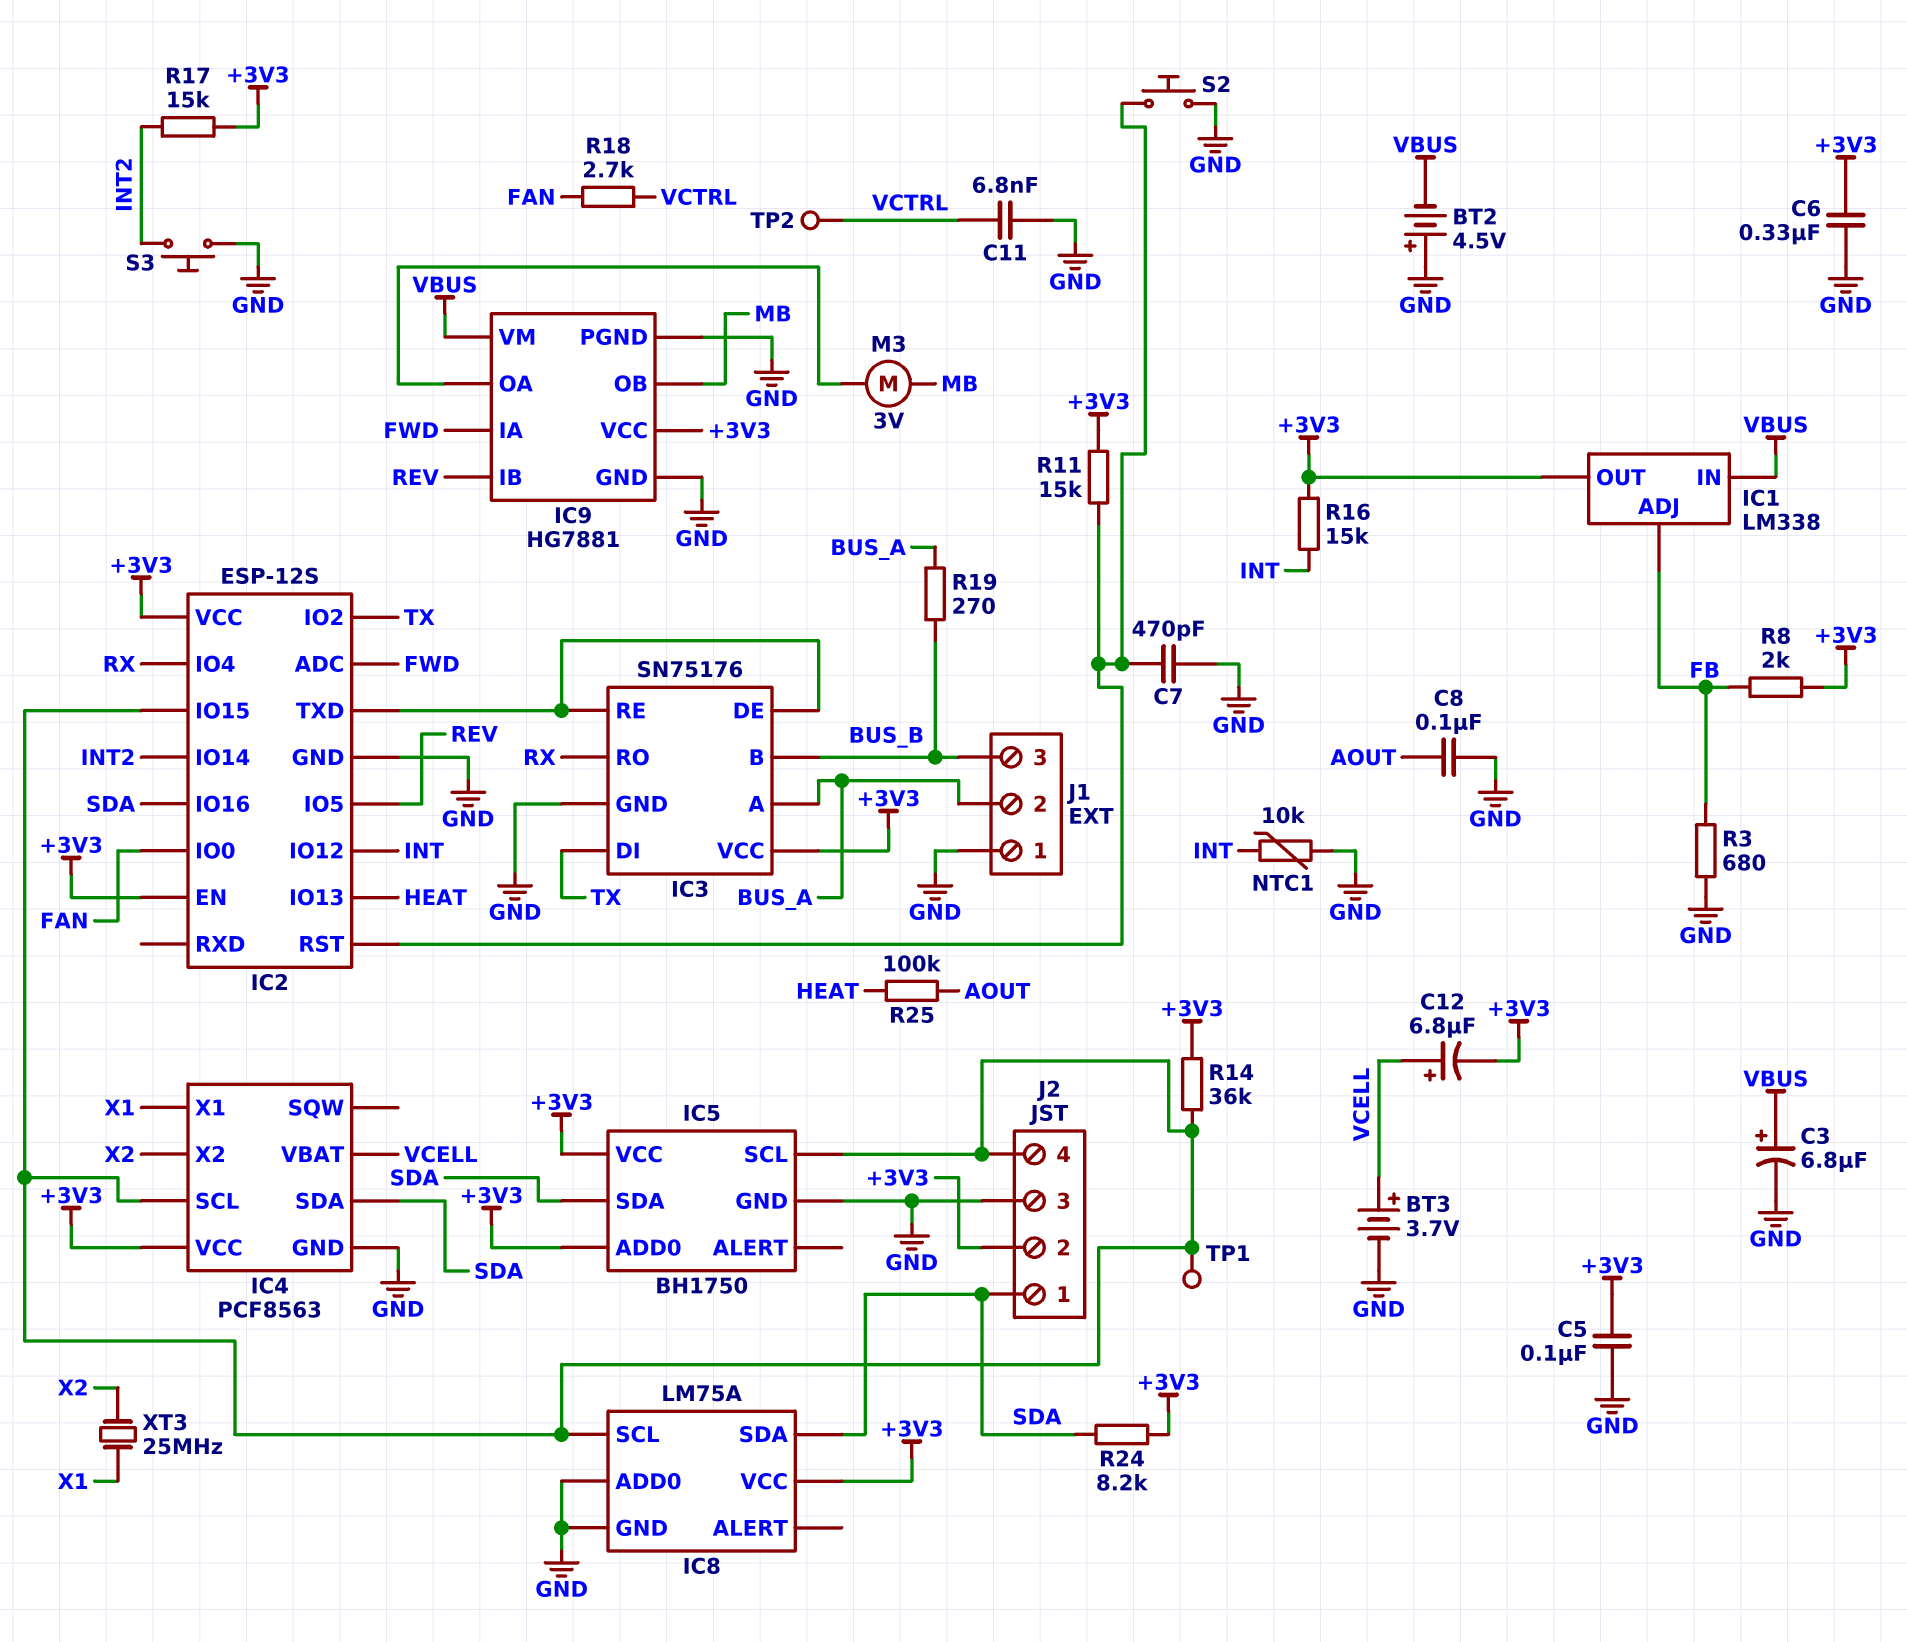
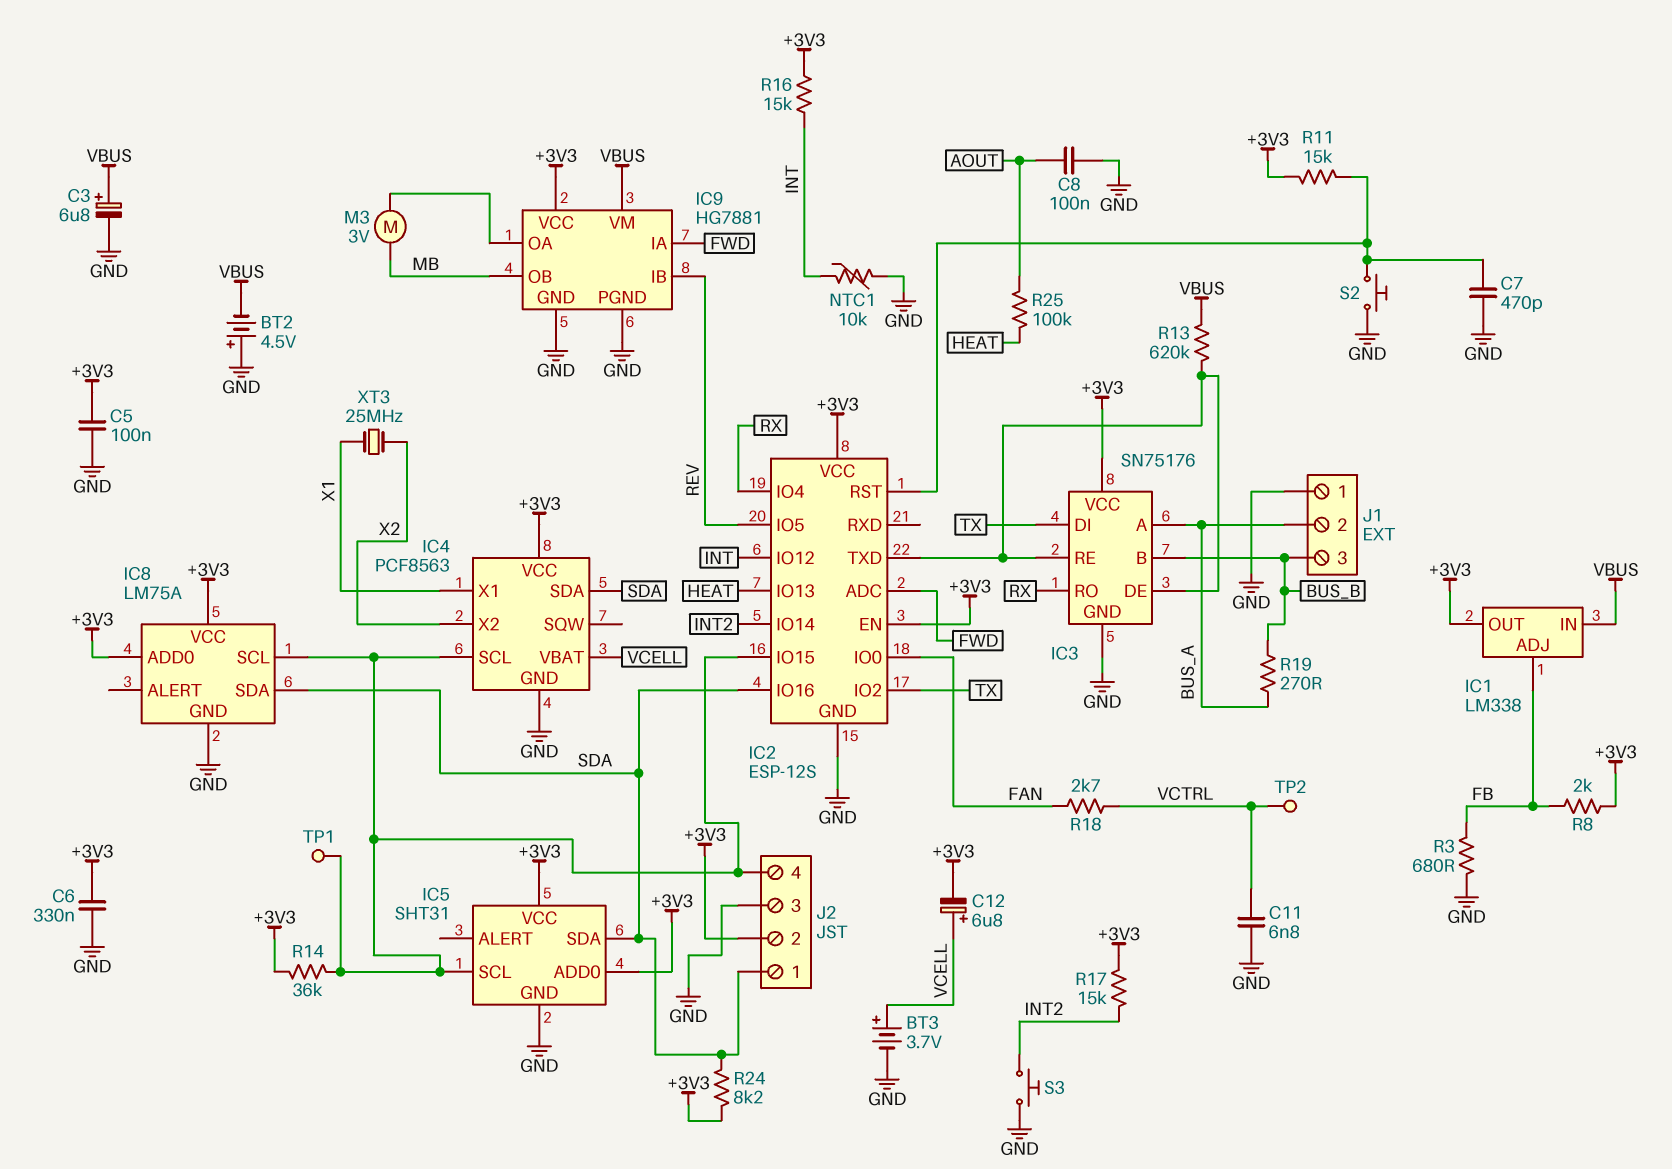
IC5: BH1750 -> SHT31
IC8 pin ADD0: GND -> +3V3
R13: none -> 620k (IC2/TXD, VBUS)

